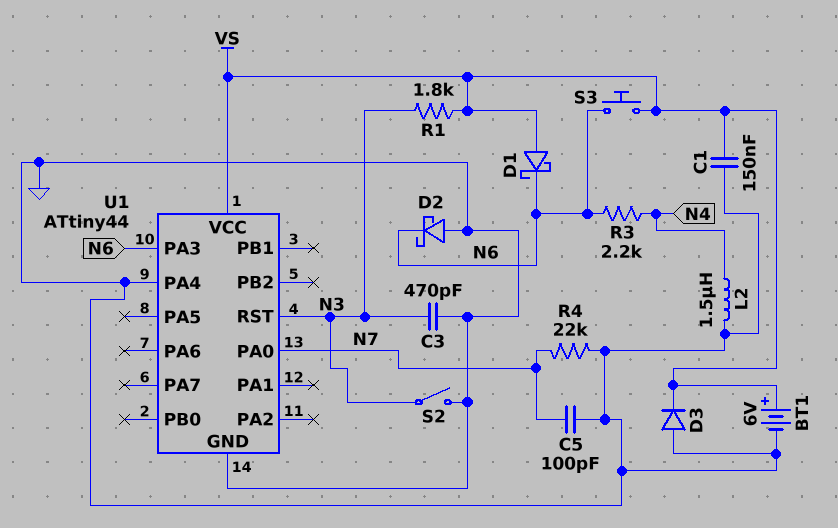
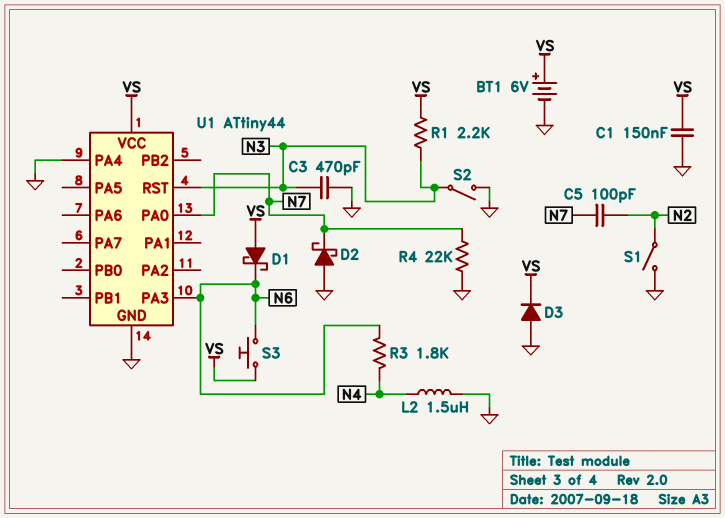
C5: 100pF (GND, N7) -> 100pF (N2, N7)
D2: schottky (A GND, K N6) -> schottky (A GND, K N7)
R1: 1.8k (N3, VS) -> 2.2k (N3, VS)
R3: 2.2k (N4, N6) -> 1.8k (N4, N6)
S1: none -> switch (GND, N2)

